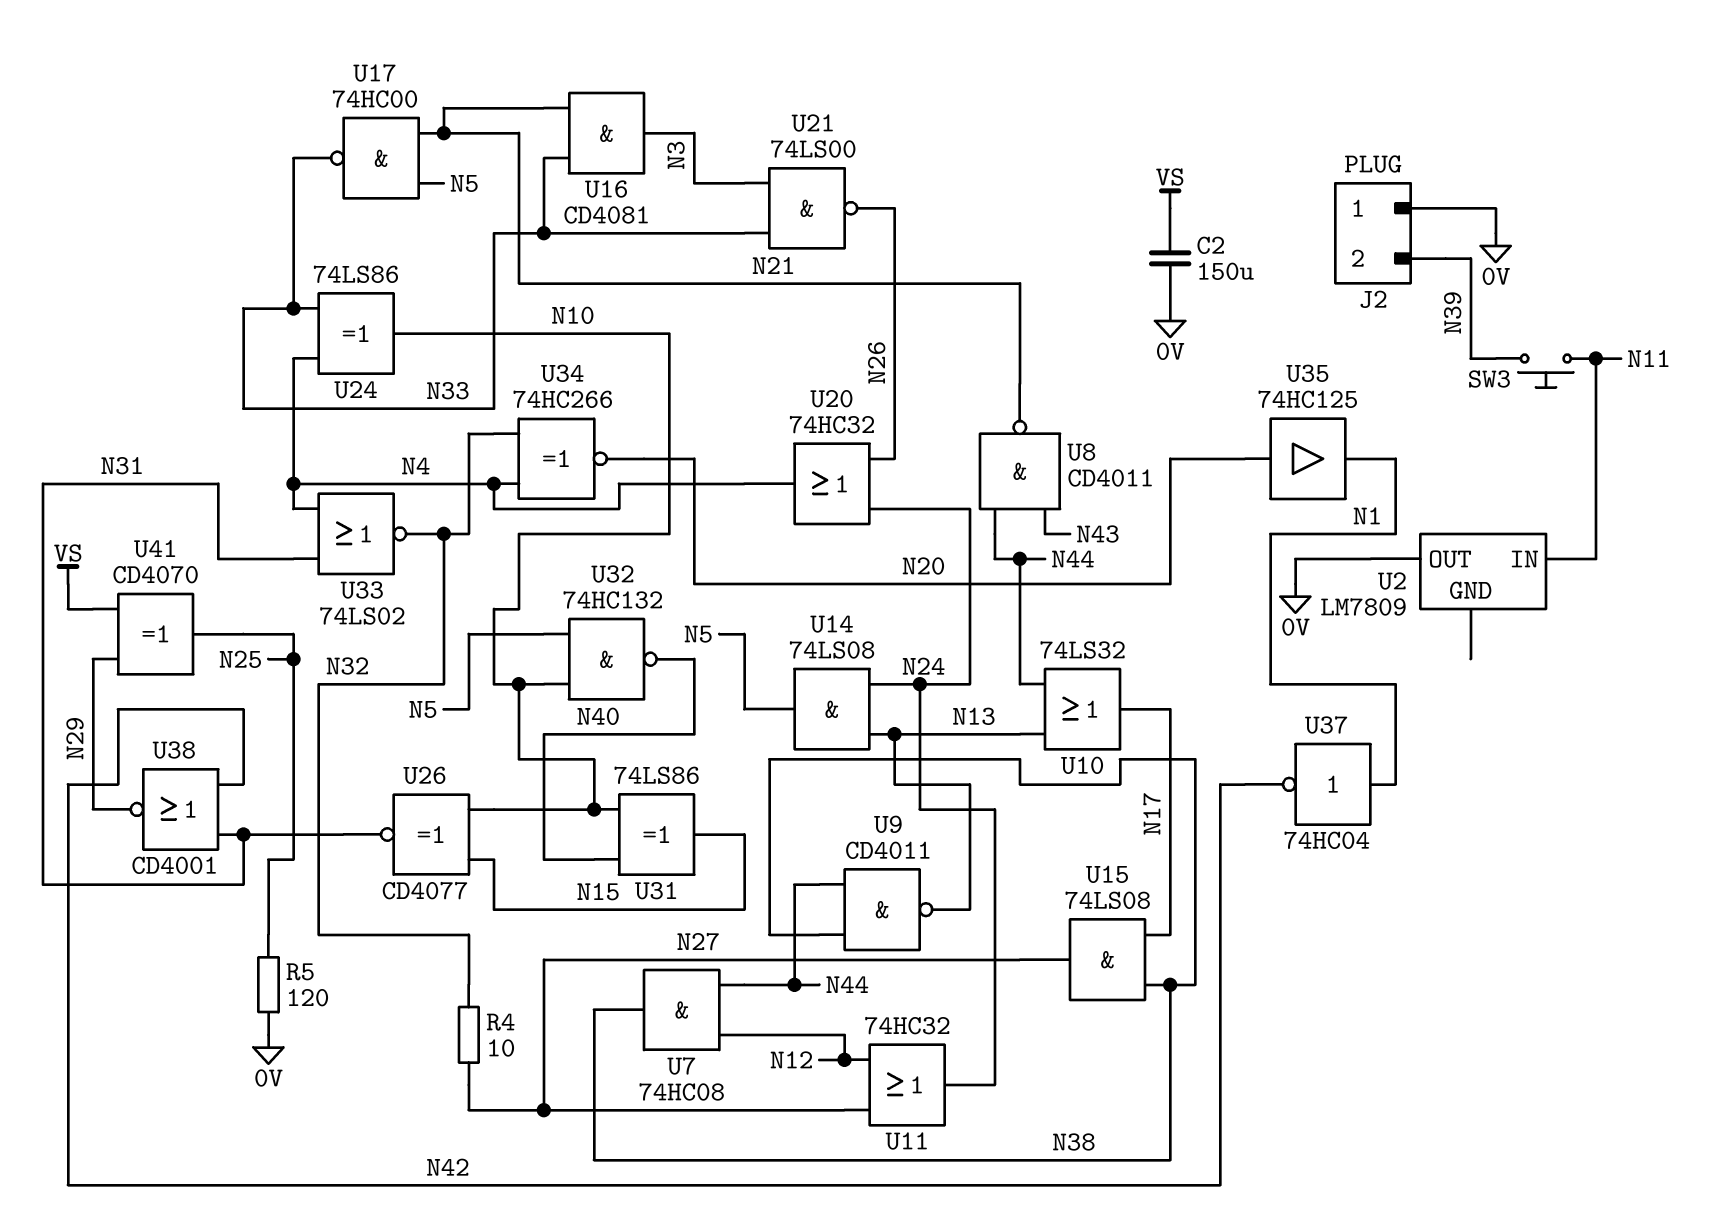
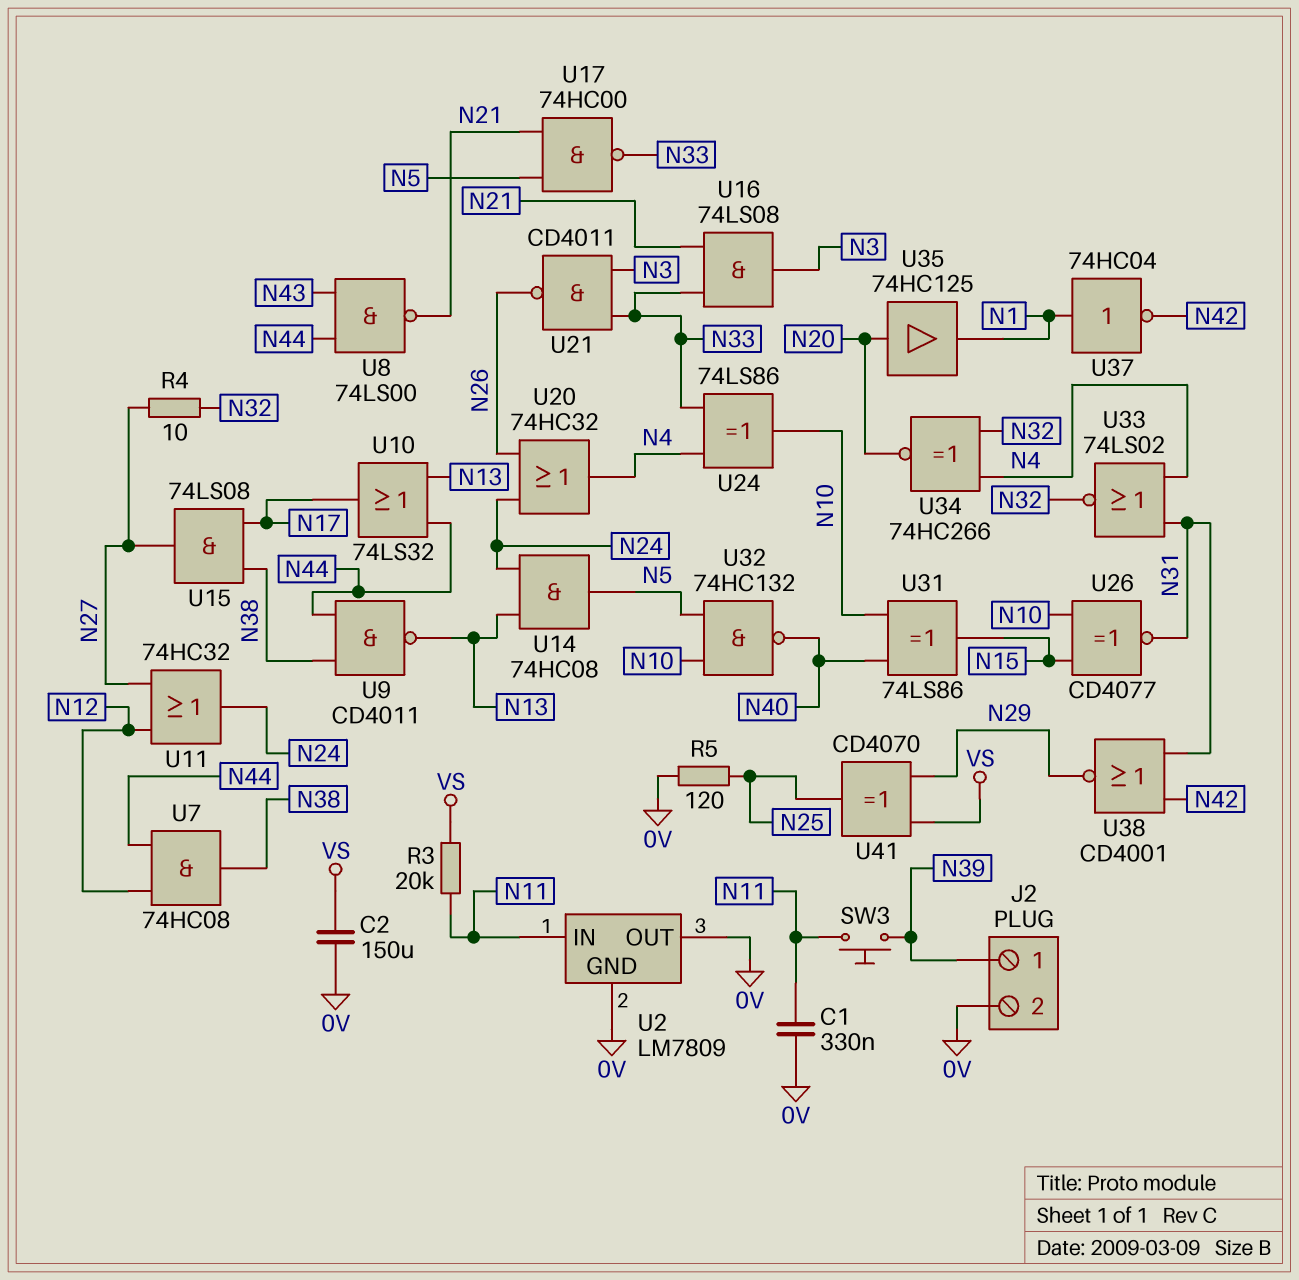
C1: none -> 330nF (0V, N11)
J2 pin 1: 0V -> N39
J2 pin 2: N39 -> 0V
R3: none -> 20k (N11, VS)
U2 pin GND: none -> 0V
U8: NAND CD4011 (in N43, in N44, out N21) -> NAND 74LS00 (in N43, in N44, out N21)
U14: AND 74LS08 (in N13, in N24, out N5) -> AND 74HC08 (in N13, in N24, out N5)
U16: AND CD4081 (in N21, in N33, out N3) -> AND 74LS08 (in N21, in N33, out N3)
U21: NAND 74LS00 (in N3, in N33, out N26) -> NAND CD4011 (in N3, in N33, out N26)

